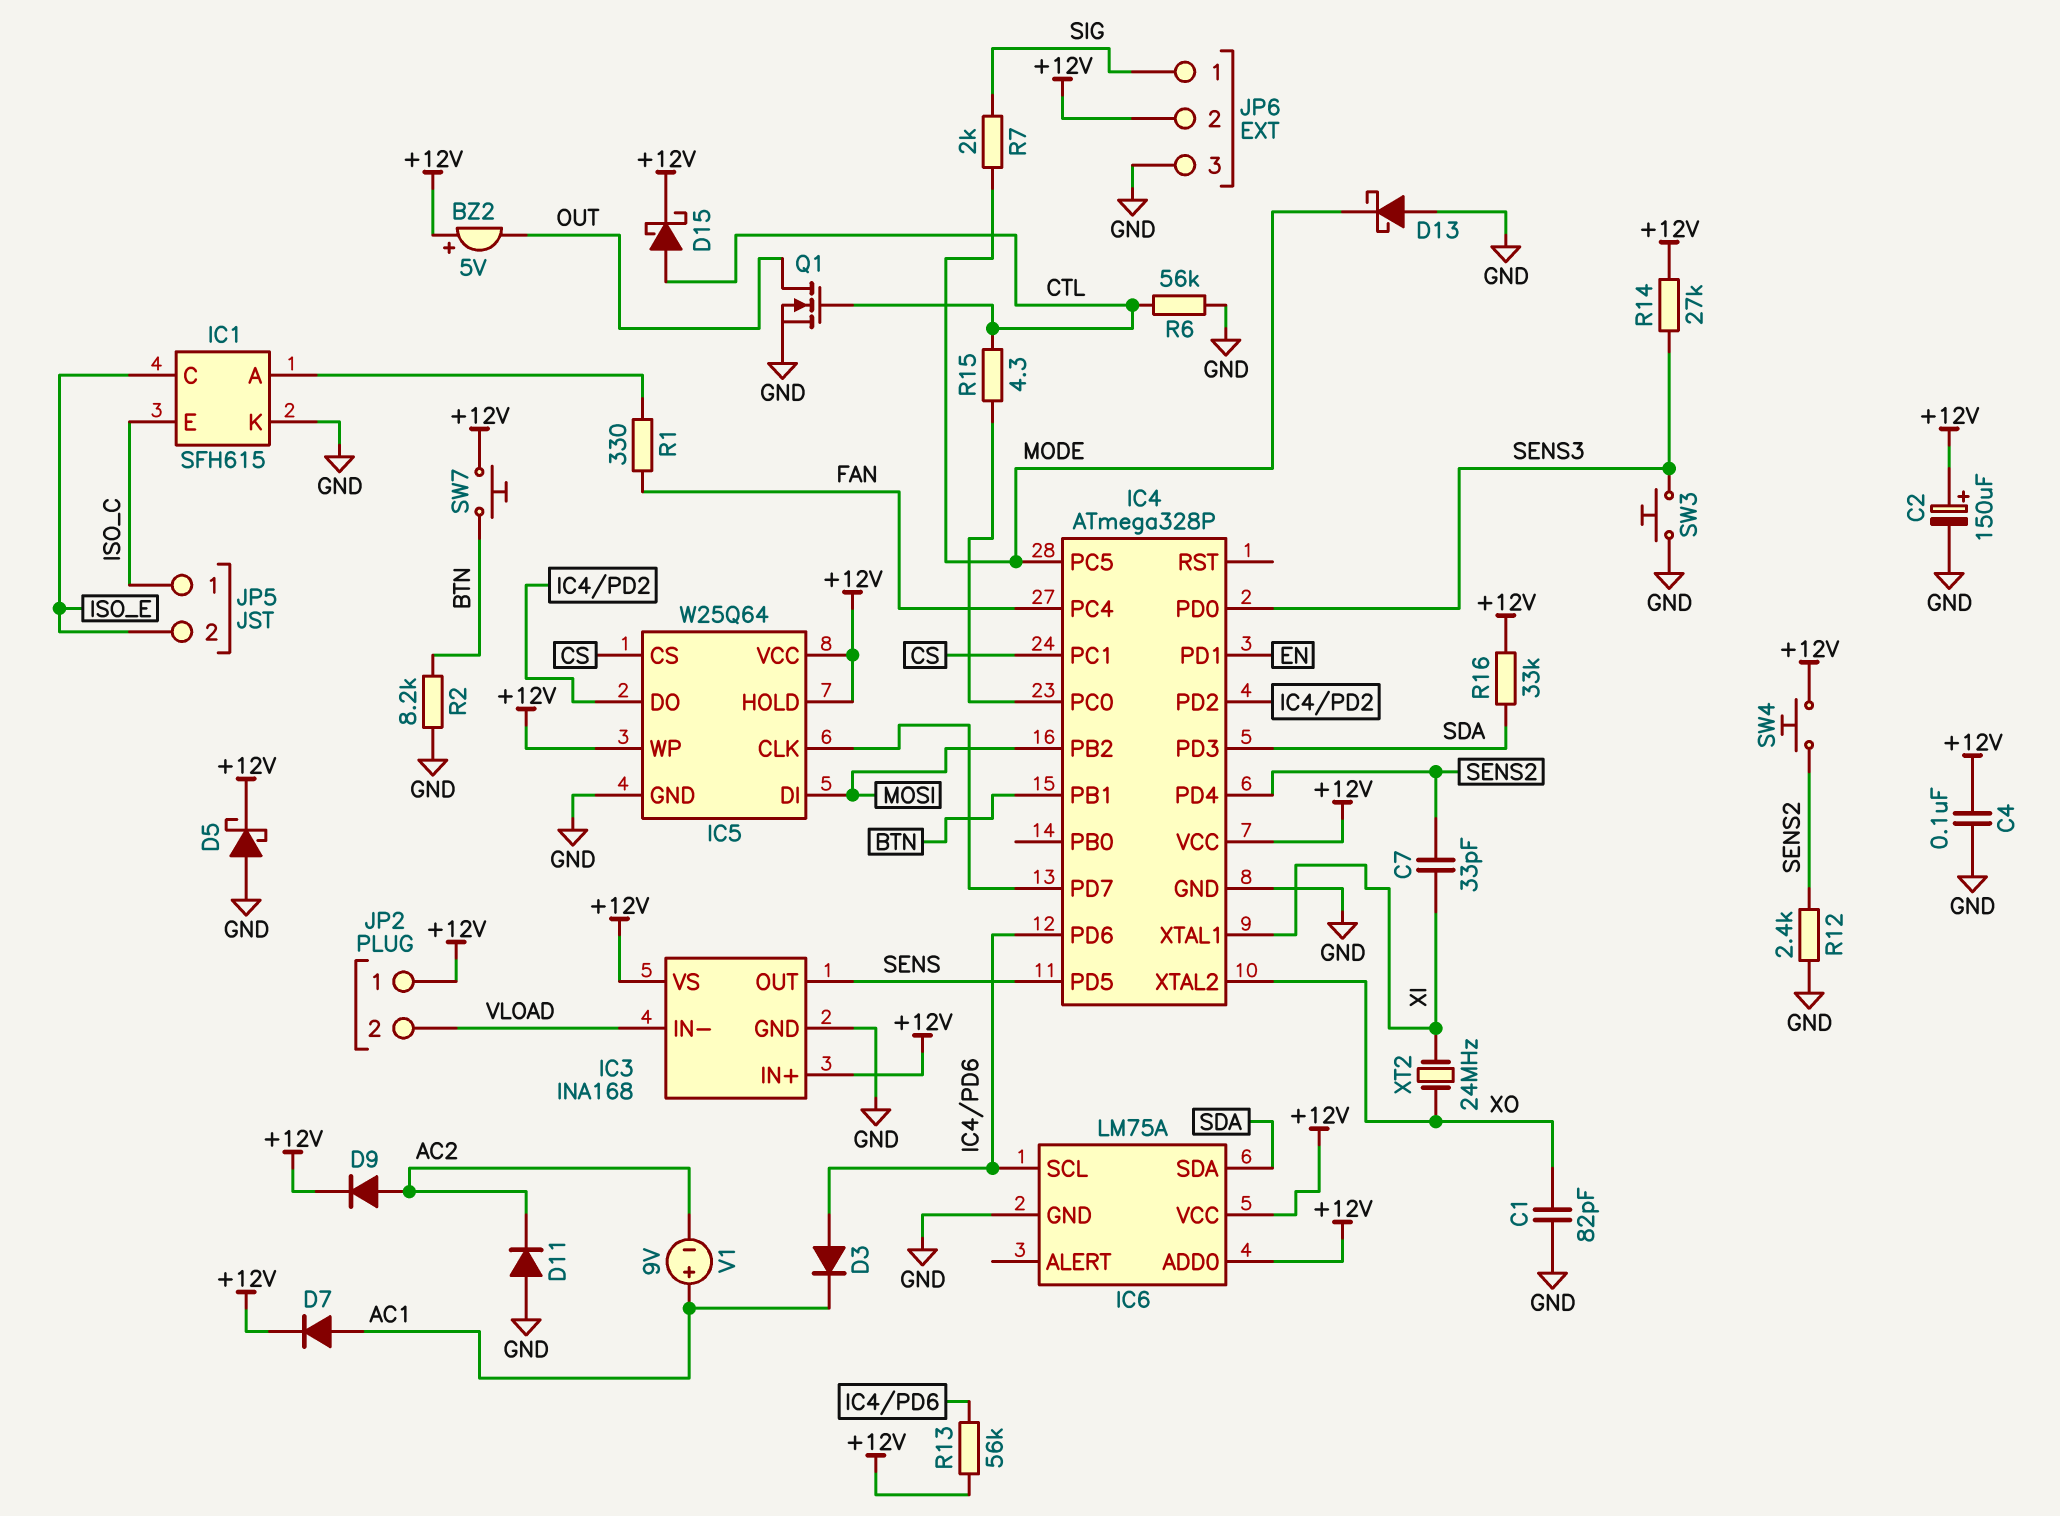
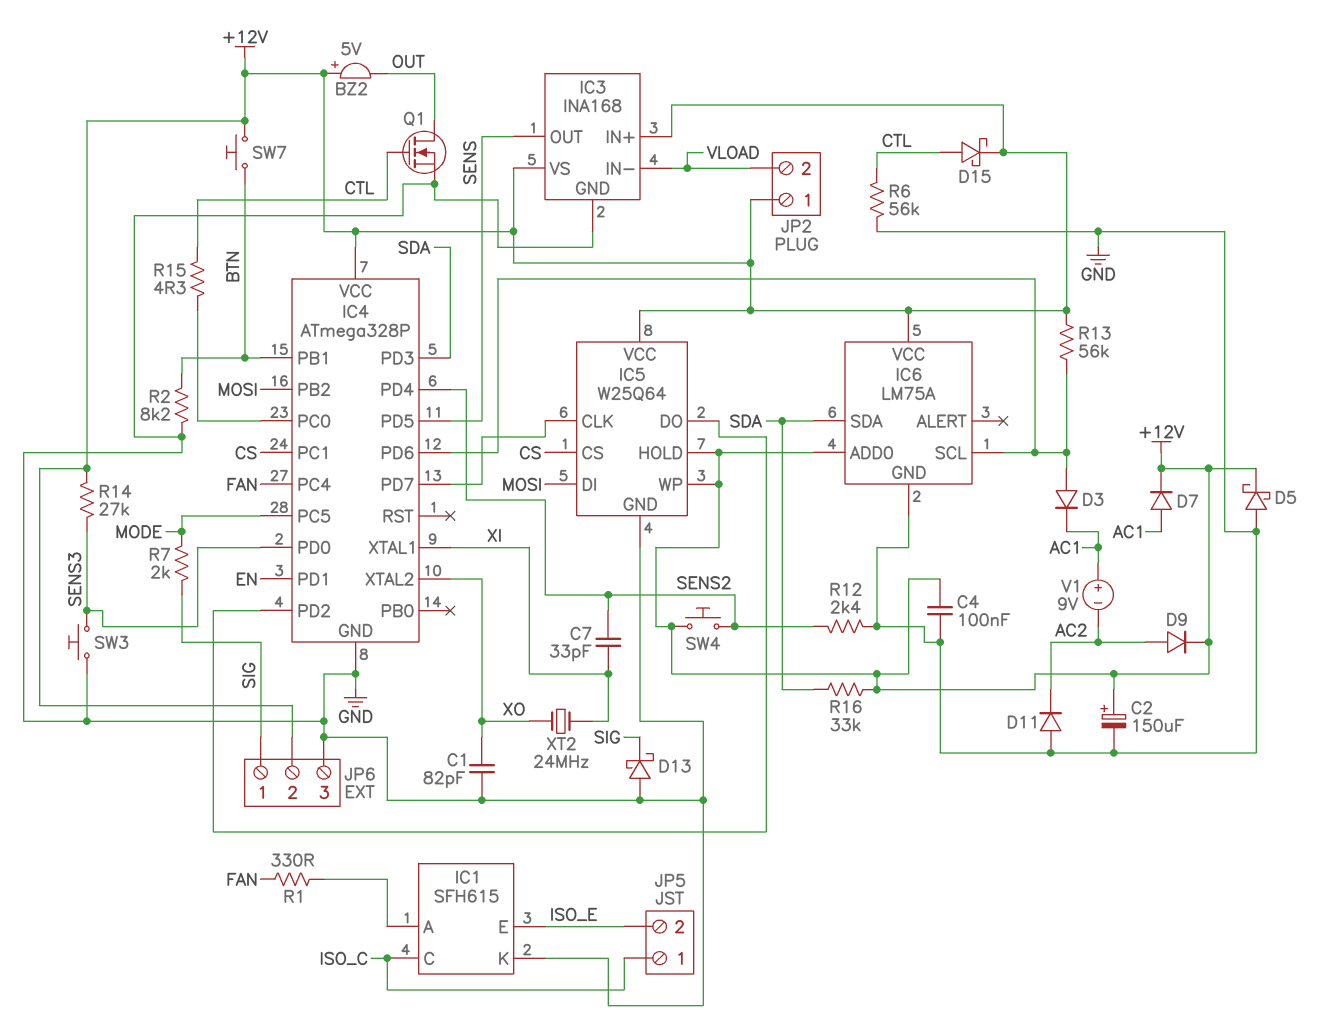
D13: schottky (A GND, K MODE) -> schottky (A GND, K SIG)
IC1 pin C: ISO_E -> ISO_C
IC1 pin E: ISO_C -> ISO_E

